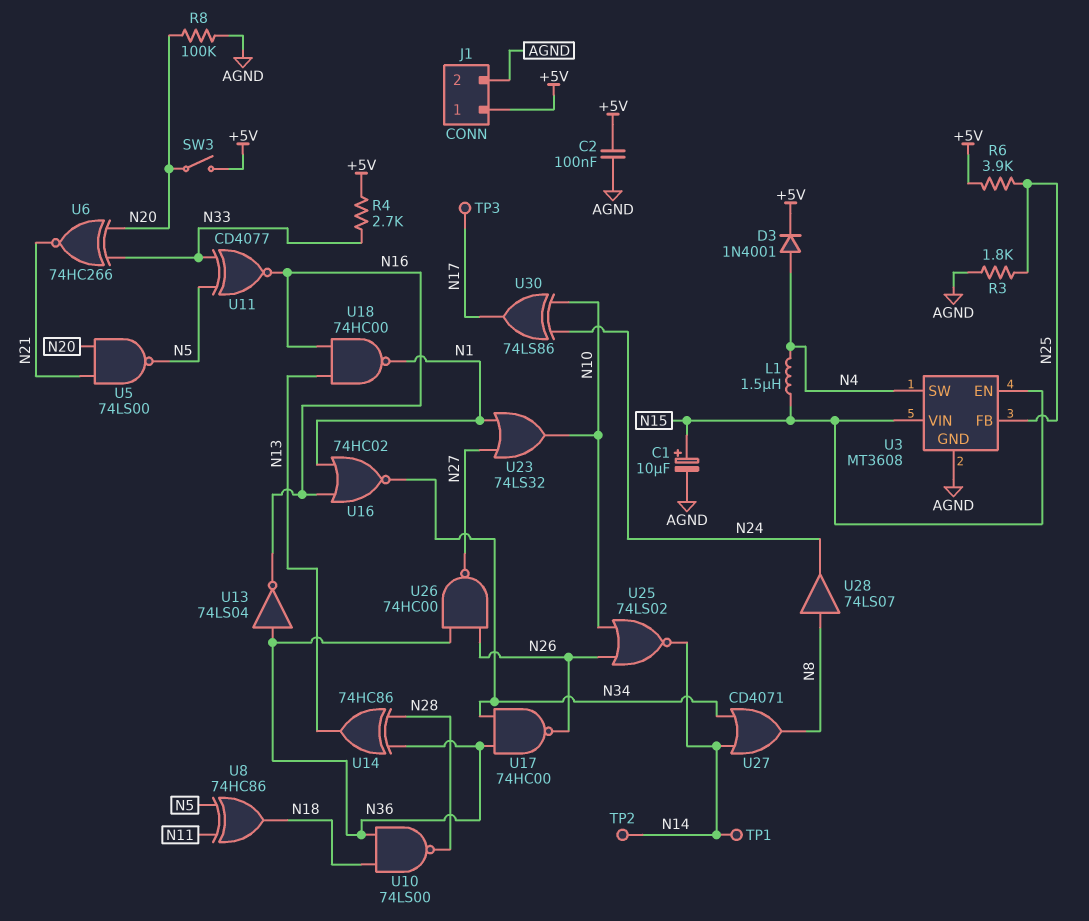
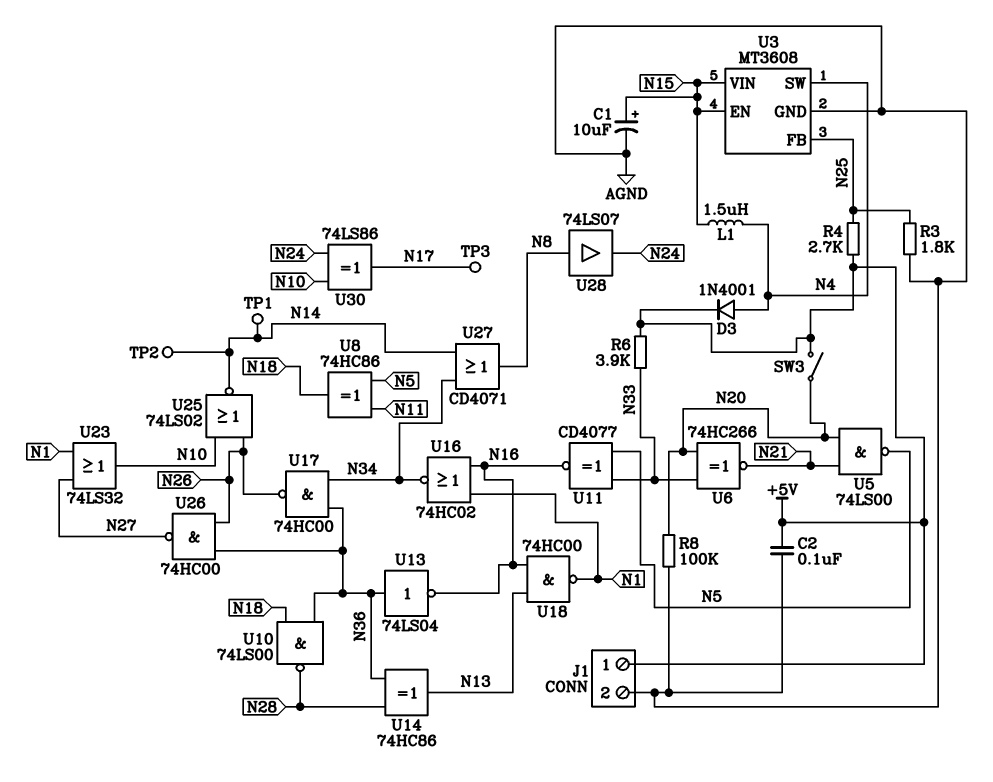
R4: 2.7k (+5V, N33) -> 2.7k (+5V, N25)
R6: 3.9k (+5V, N25) -> 3.9k (+5V, N33)

